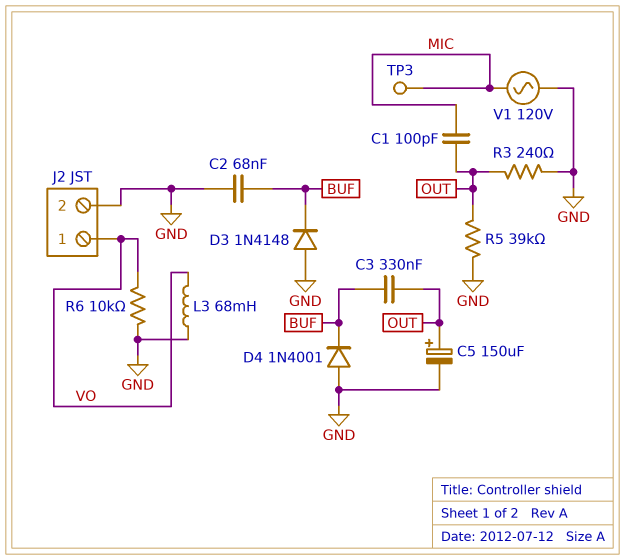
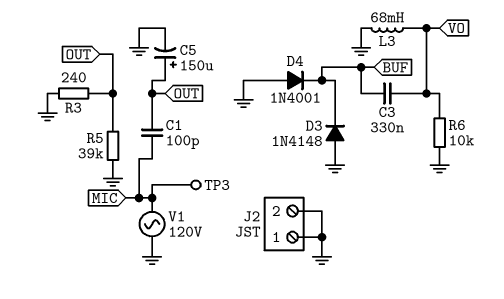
C2: 68nF (BUF, GND) -> none
C3: 330nF (BUF, OUT) -> 330nF (BUF, VO)
J2 pin 1: VO -> GND

